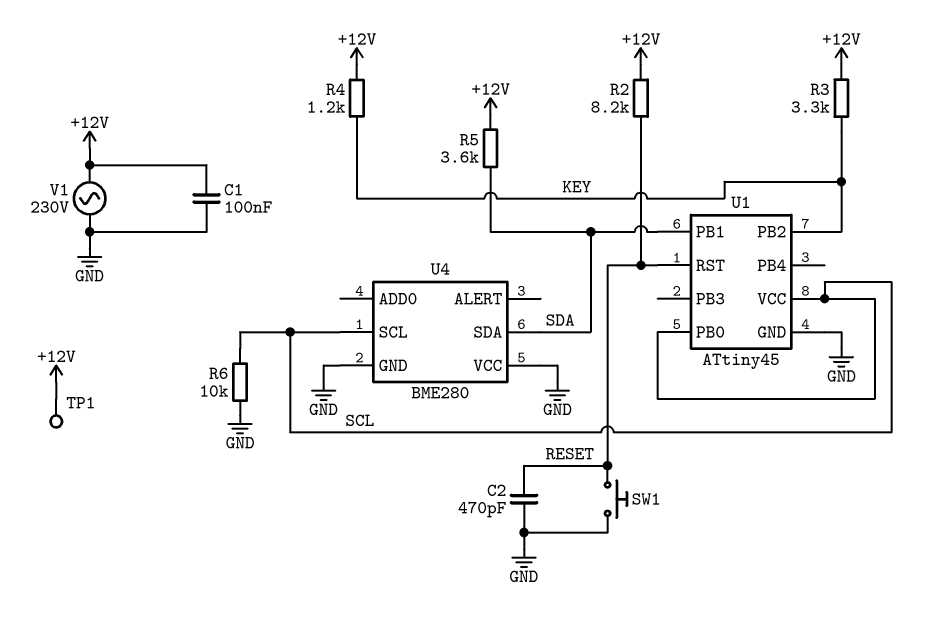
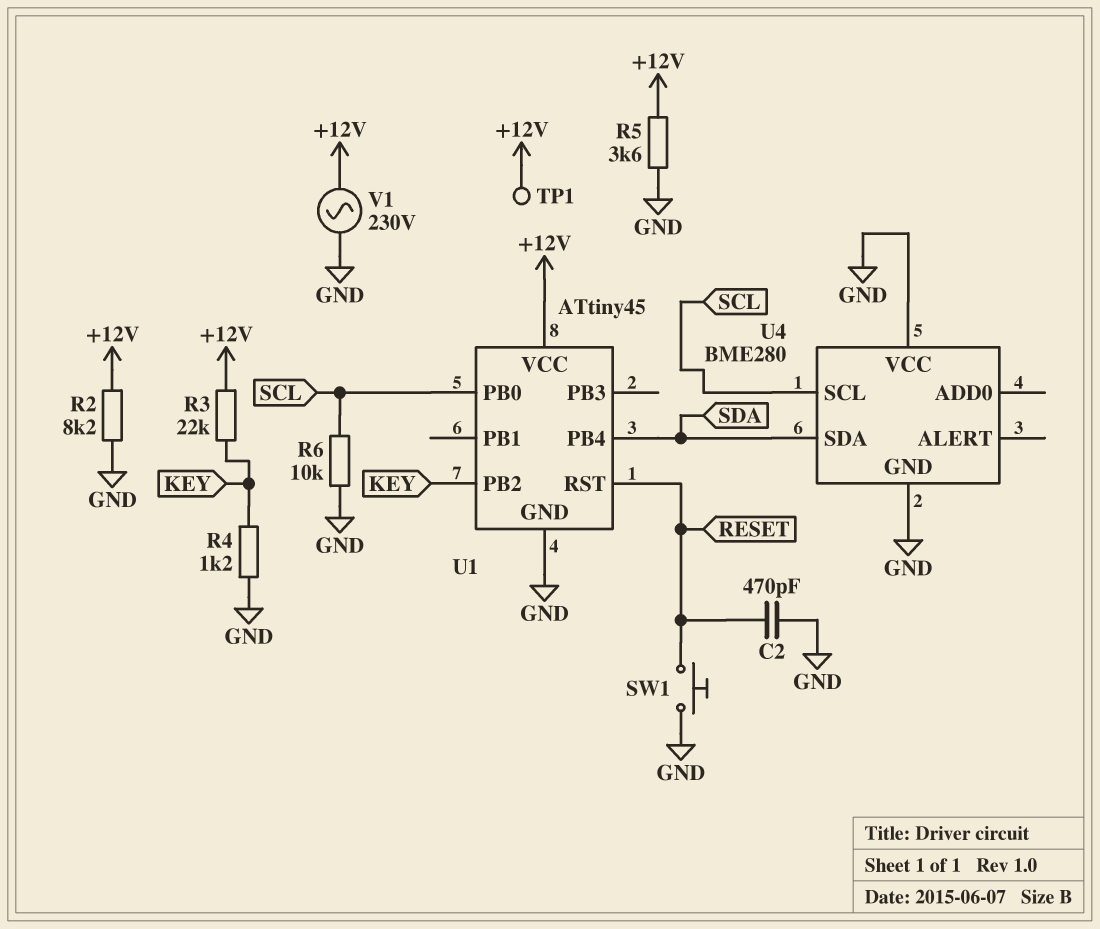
C1: 100nF (+12V, GND) -> none
R2: 8.2k (+12V, RESET) -> 8.2k (+12V, GND)
R3: 3.3k (+12V, KEY) -> 22k (+12V, KEY)
R4: 1.2k (+12V, KEY) -> 1.2k (GND, KEY)
R5: 3.6k (+12V, SDA) -> 3.6k (+12V, GND)
U1 pin PB1: SDA -> none
U1 pin PB4: none -> SDA
U1 pin VCC: SCL -> +12V

